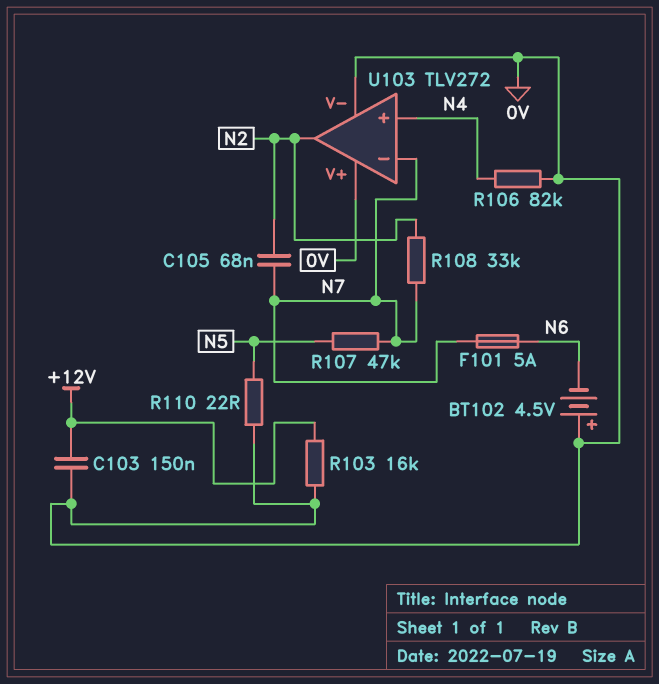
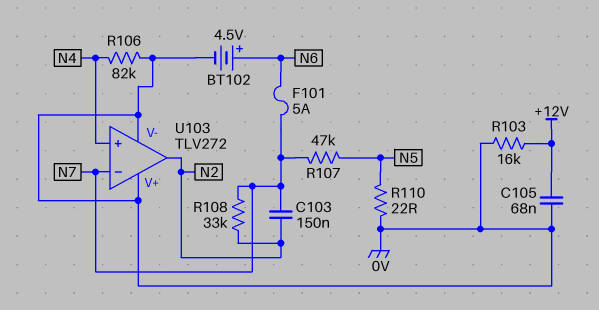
BT102: 4.5V (plus 0V, minus N6) -> 4.5V (plus N6, minus 0V)
C103: 150nF (+12V, 0V) -> 150nF (N2, N7)
C105: 68nF (N2, N7) -> 68nF (+12V, 0V)

